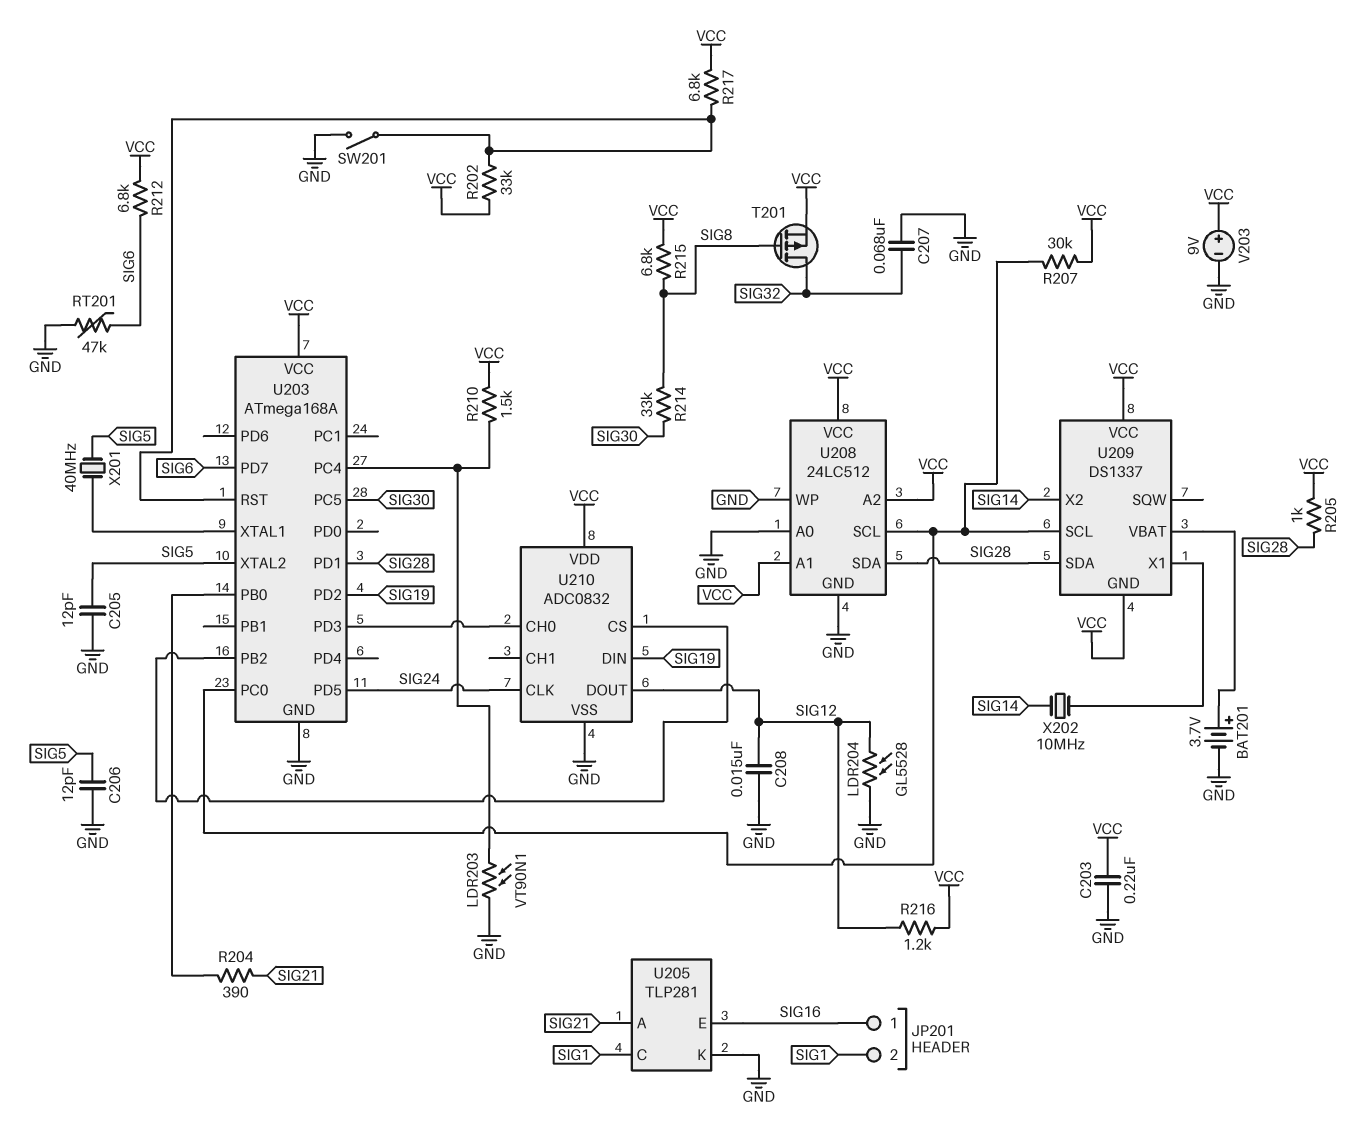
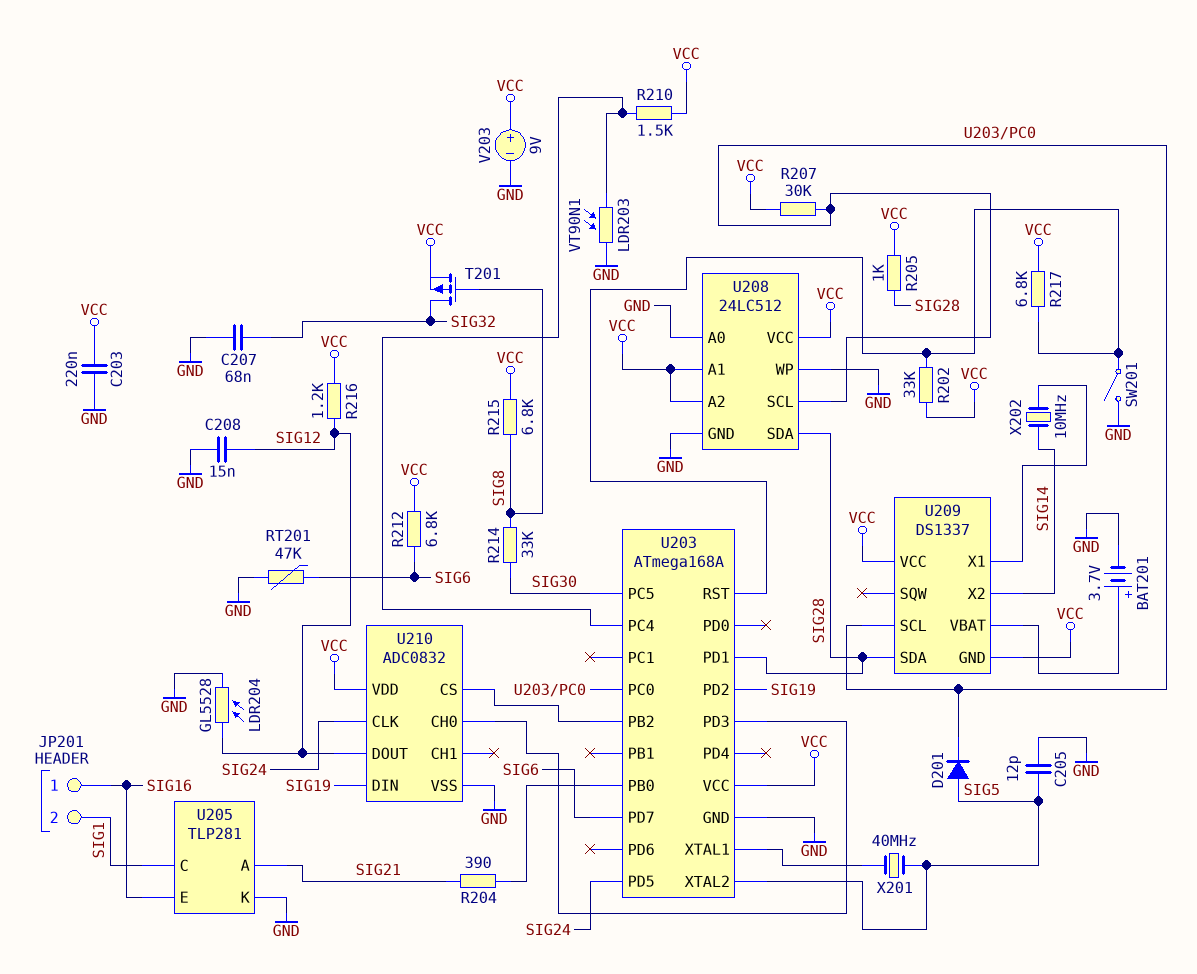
C206: 12pF (GND, SIG5) -> none
D201: none -> diode (A SIG5, K U203/PC0)

